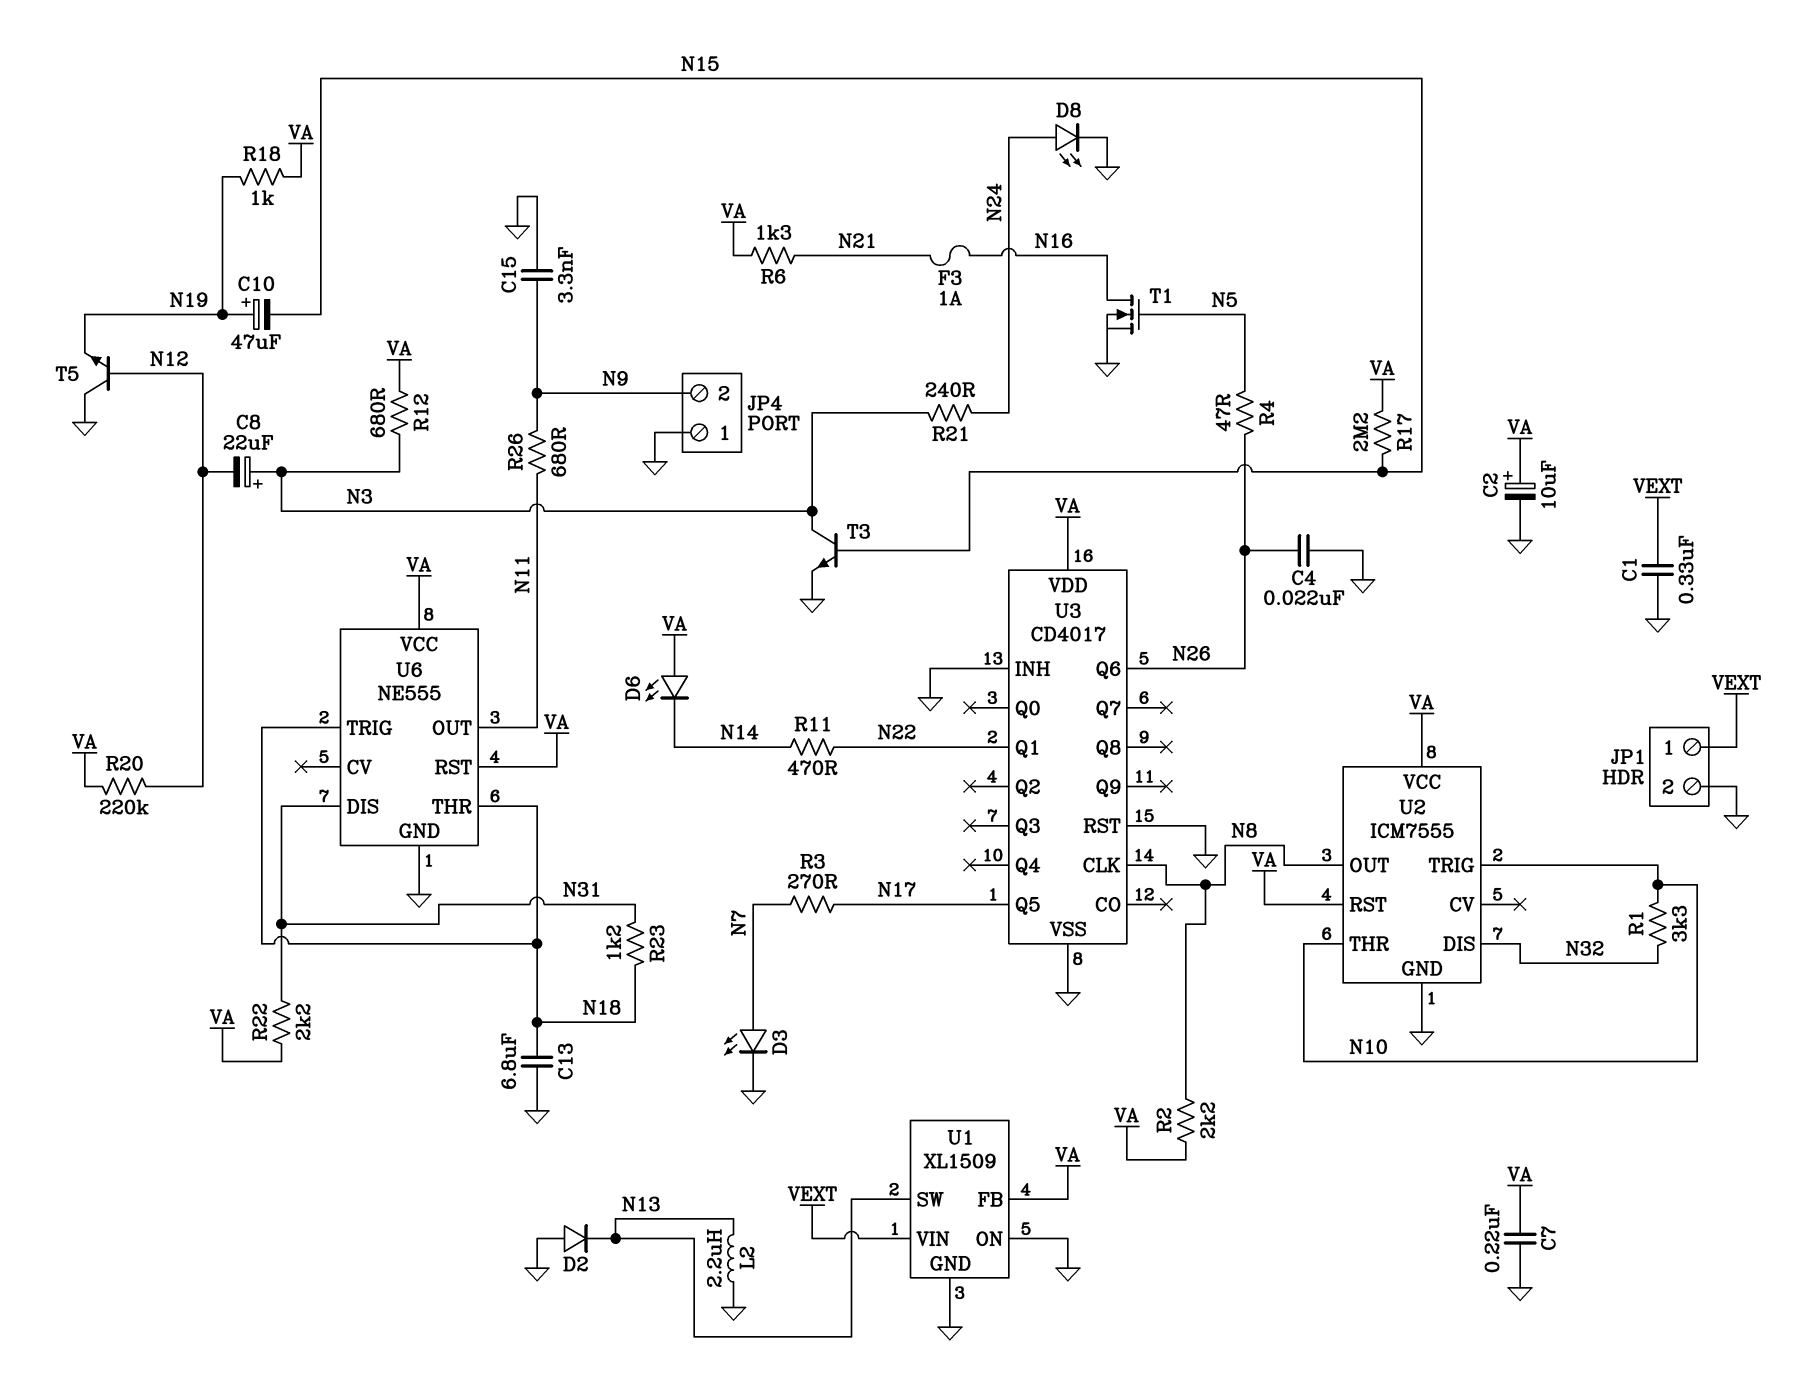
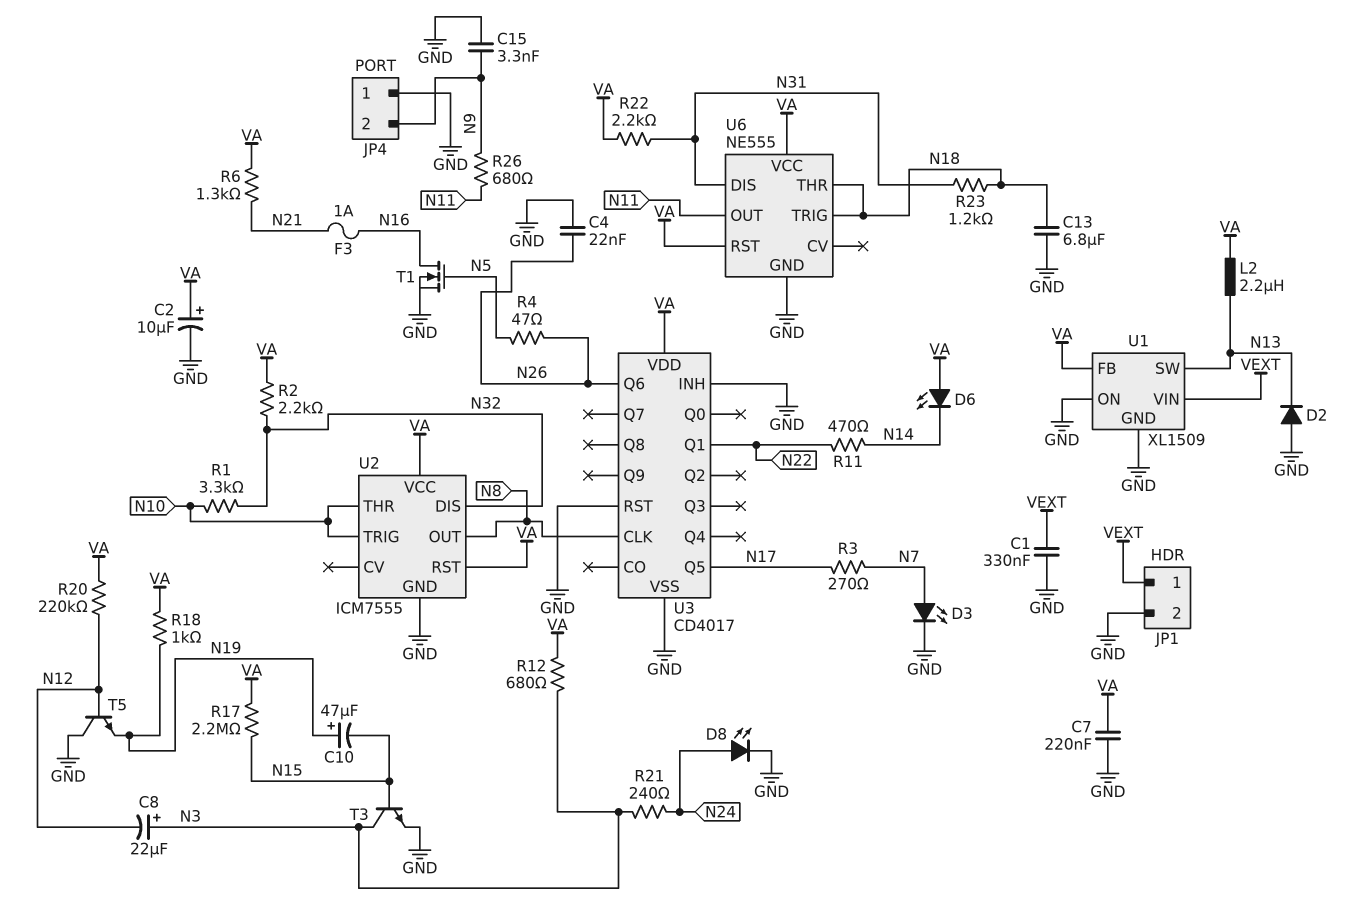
L2: 2.2uH (GND, N13) -> 2.2uH (N13, VA)
R2: 2.2k (N8, VA) -> 2.2k (N32, VA)

